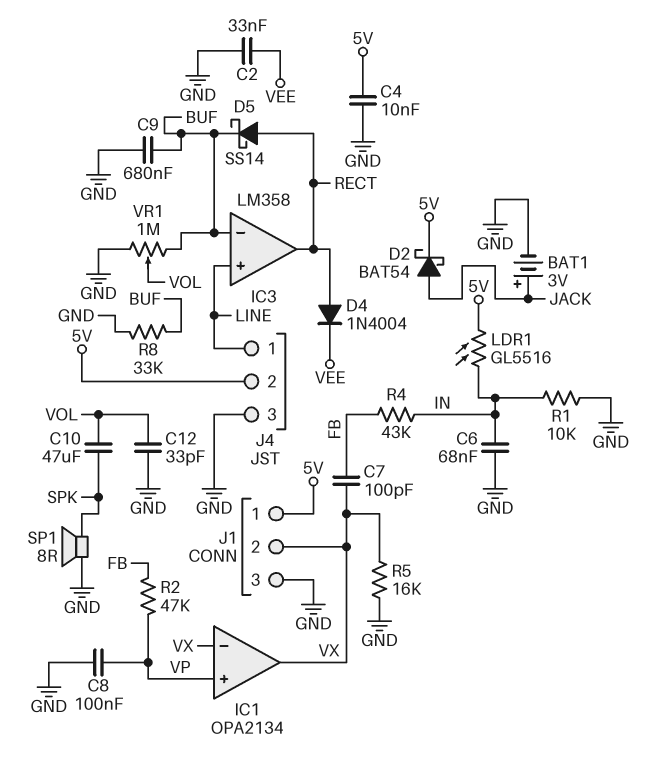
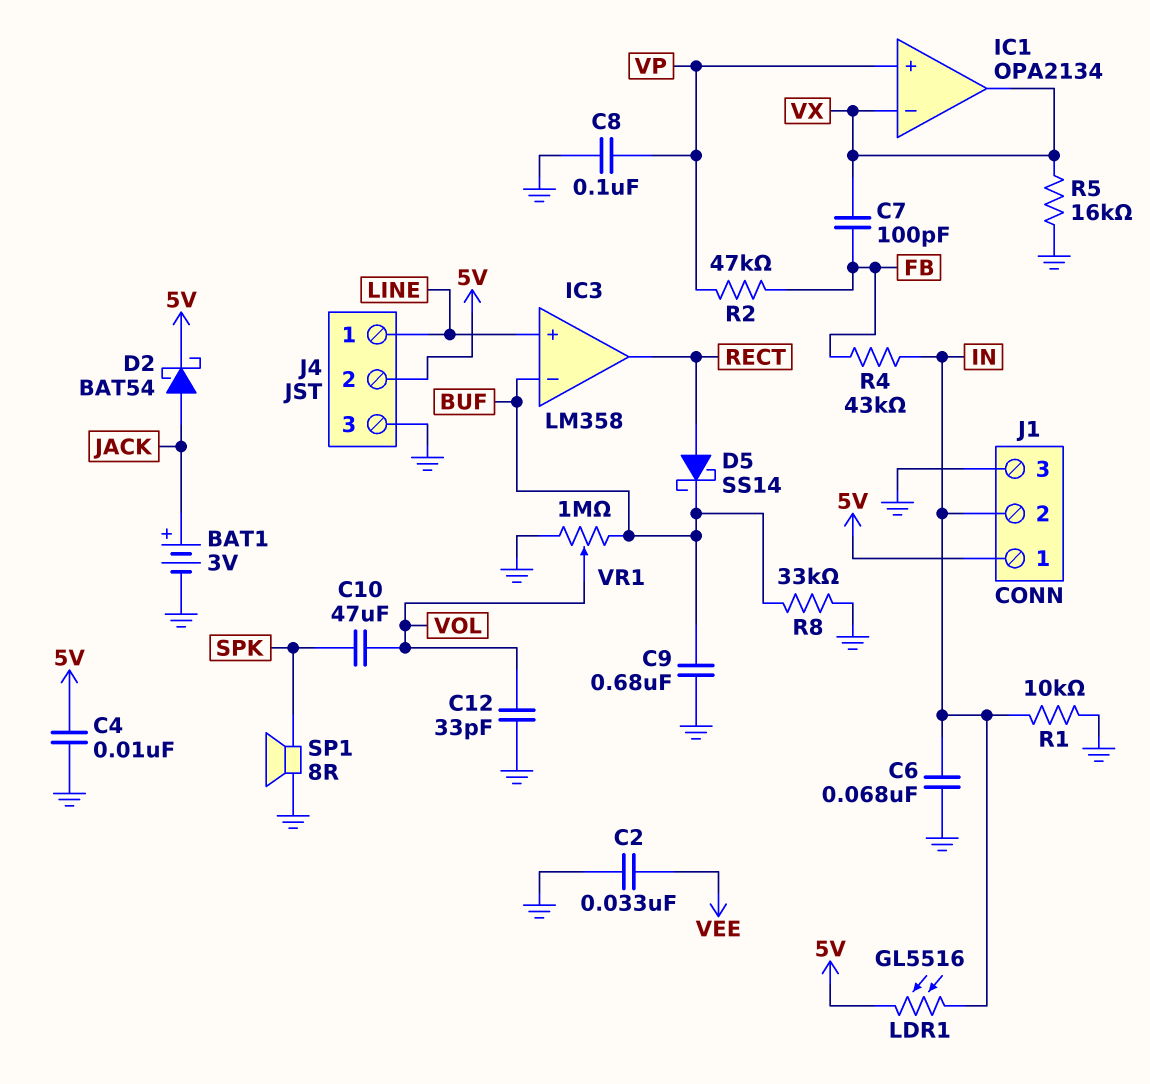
D4: diode 1N4004 (A RECT, K VEE) -> none
J1 pin 2: VX -> IN

